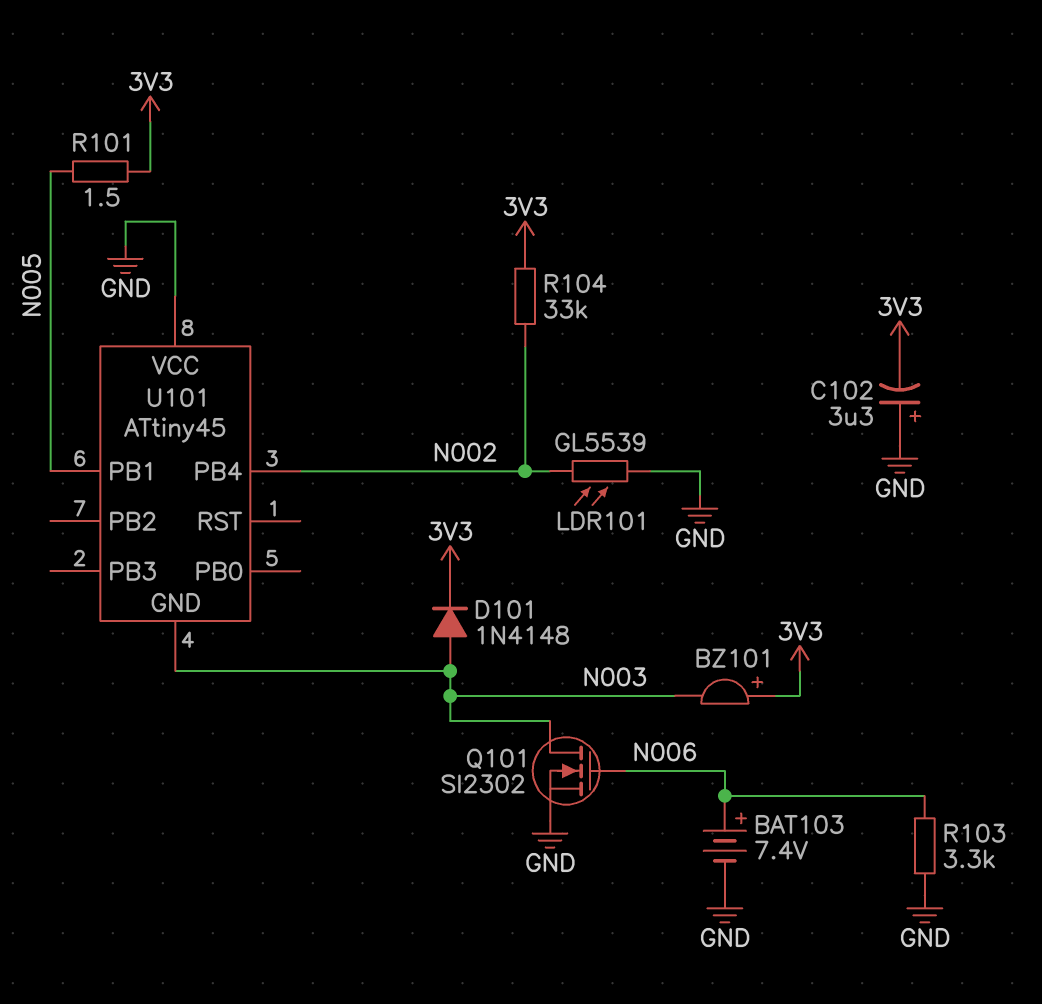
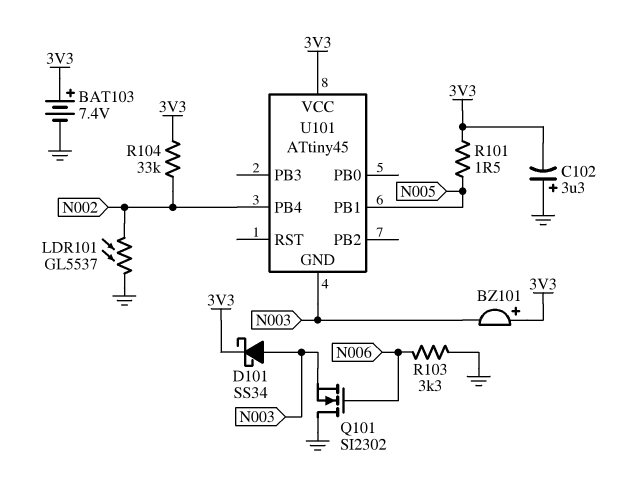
BAT103: 7.4V (plus N006, minus GND) -> 7.4V (plus 3V3, minus GND)
D101: diode 1N4148 (A N003, K 3V3) -> schottky SS34 (A N003, K 3V3)
LDR101: GL5539 (GND, N002) -> GL5537 (GND, N002)
Q101: NMOS SI2302 (G N006, D N003, S GND) -> NMOS SI2302 (G N006, D GND, S N003)
U101 pin VCC: GND -> 3V3

